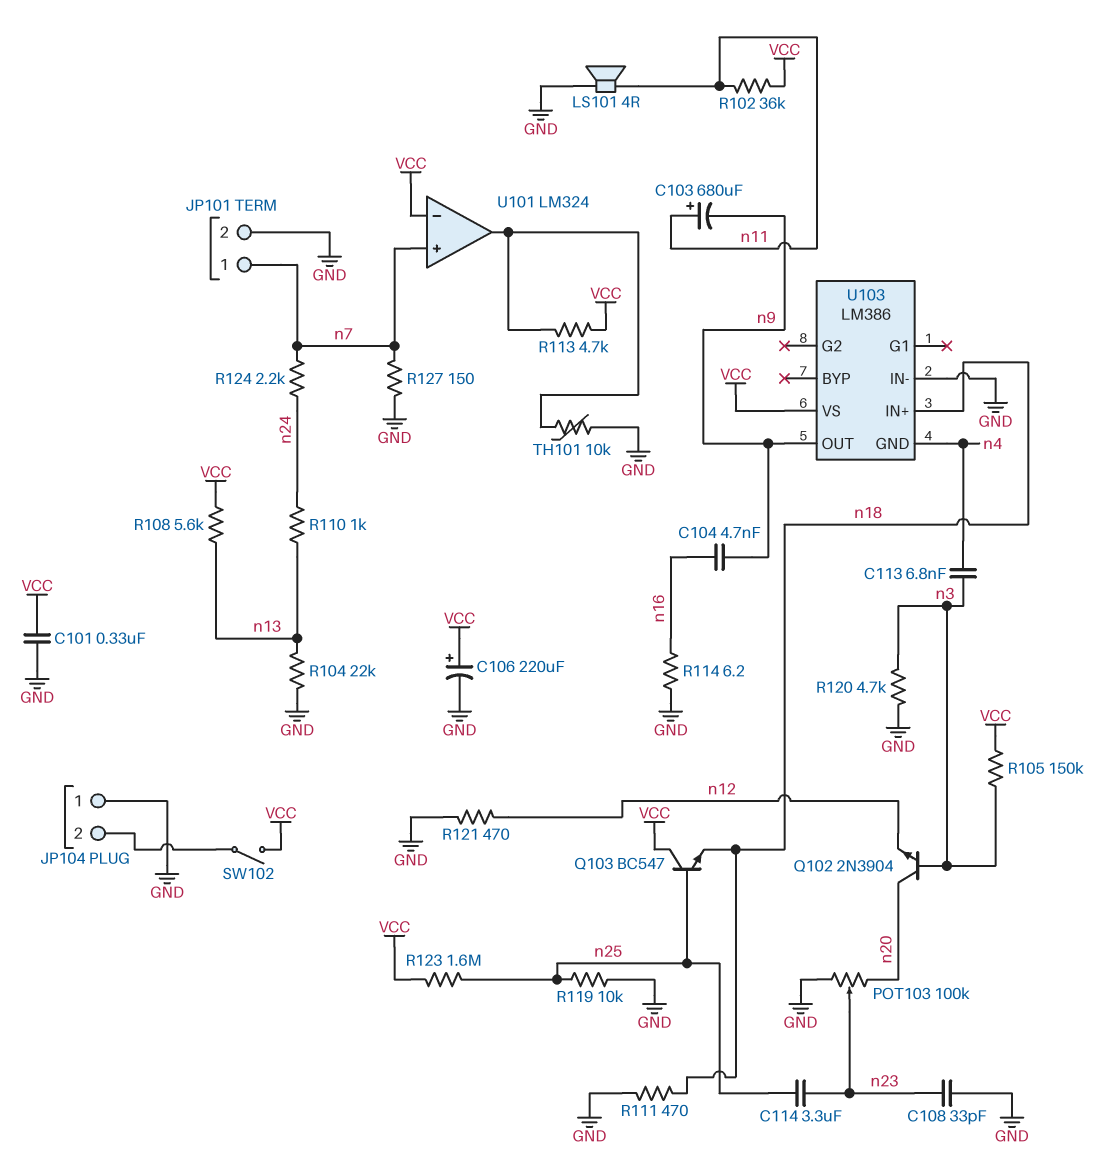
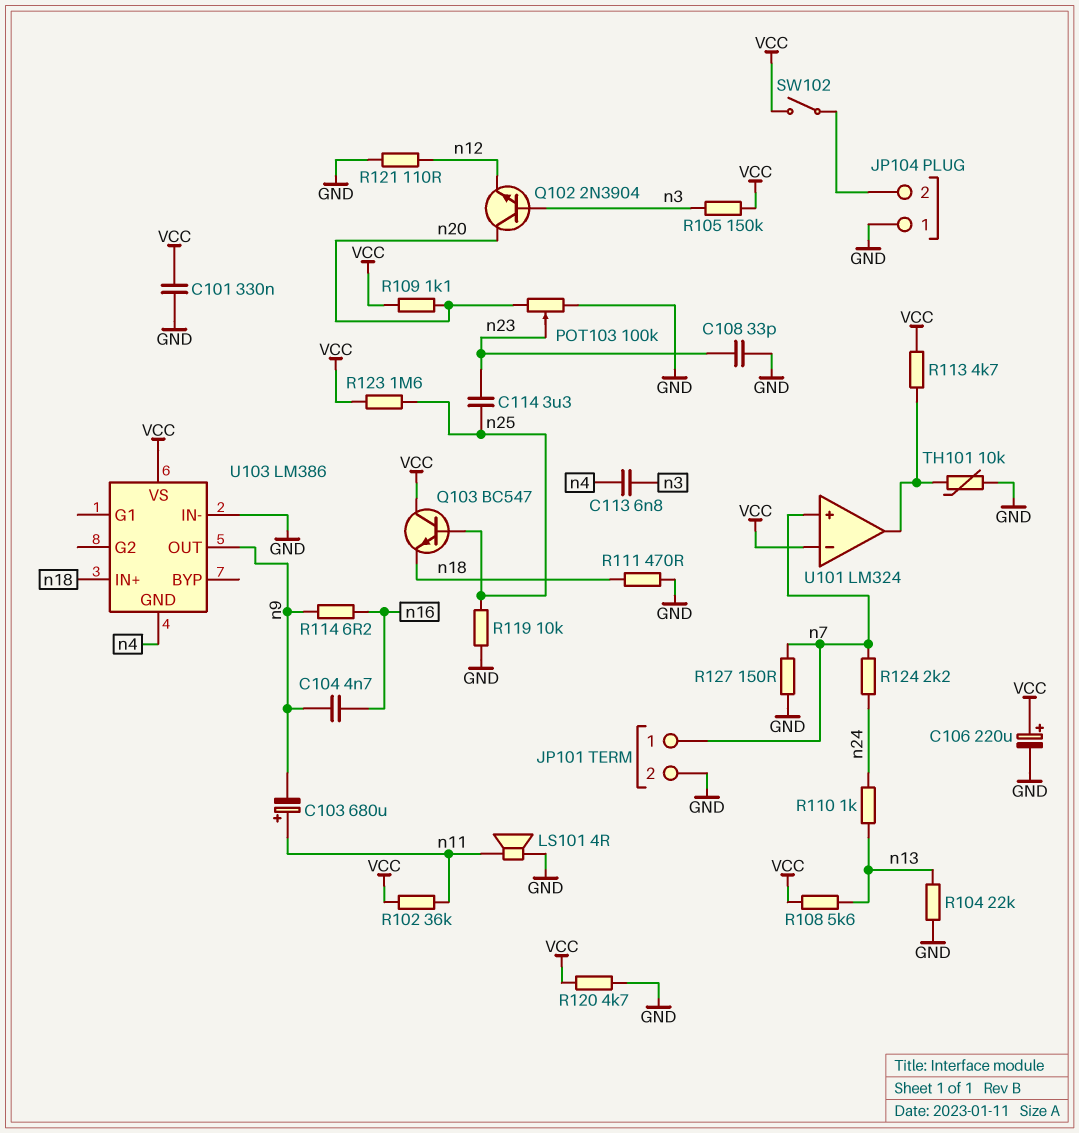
R109: none -> 1.1k (VCC, n20)
R114: 6.2 (GND, n16) -> 6.2 (n9, n16)
R120: 4.7k (GND, n3) -> 4.7k (GND, VCC)
R121: 470 (GND, n12) -> 110 (GND, n12)

